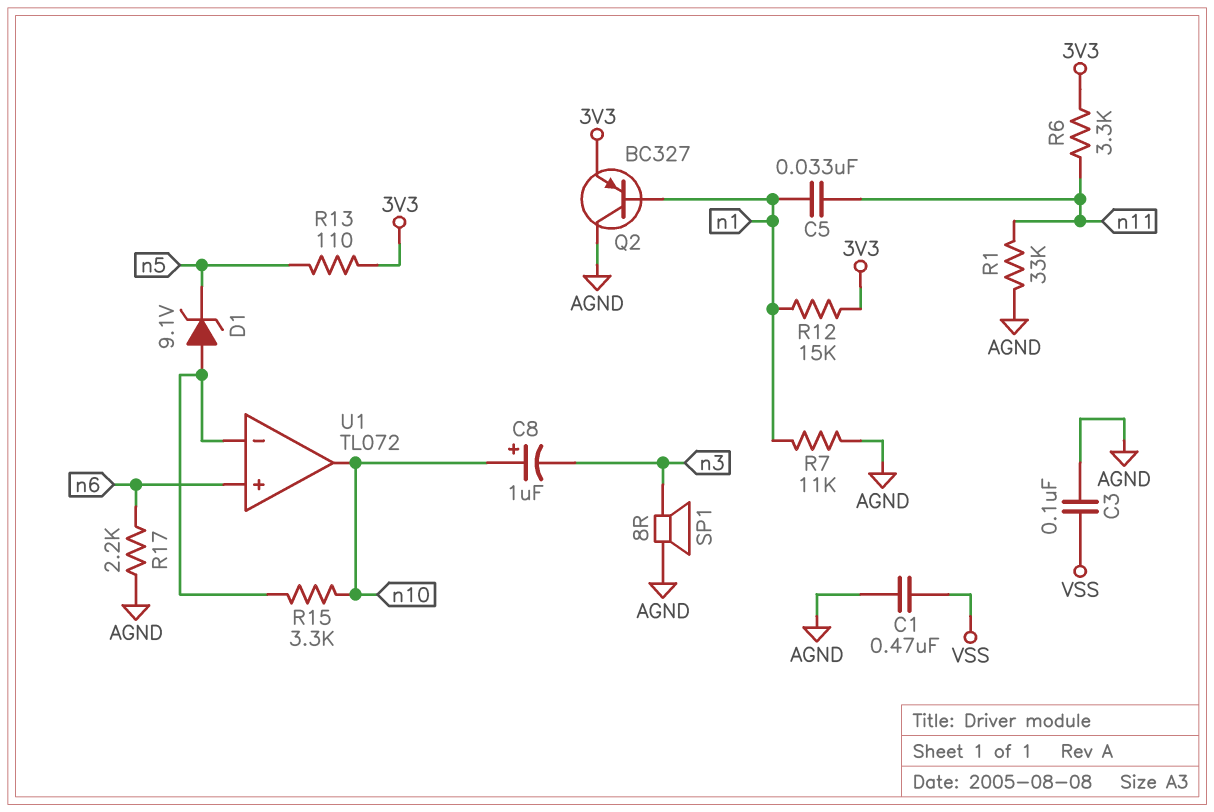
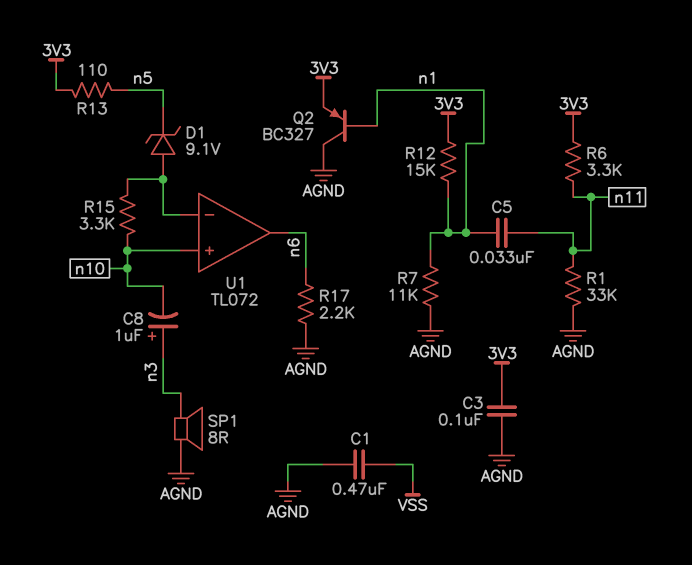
C3: 100nF (AGND, VSS) -> 100nF (3V3, AGND)
C8: 1uF (plus n10, minus n3) -> 1uF (plus n3, minus n10)
U1 pin in+: n6 -> n10
U1 pin out: n10 -> n6

